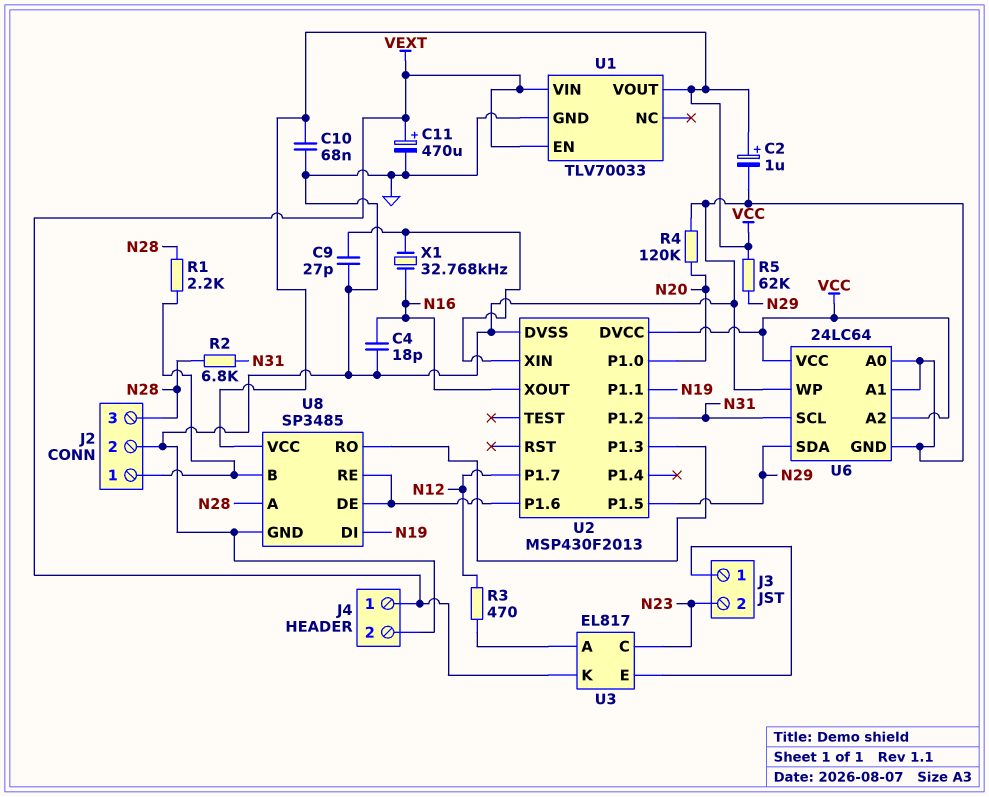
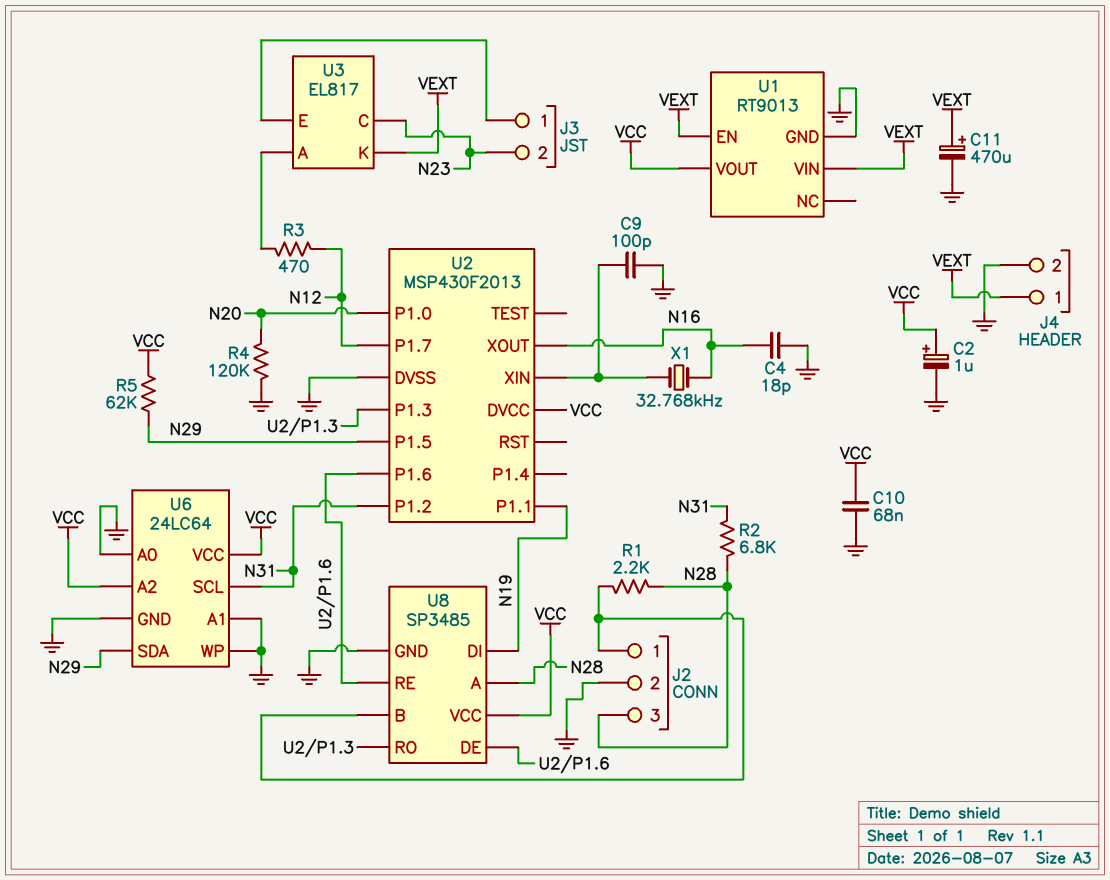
C9: 27pF (GND, U2/XIN) -> 100pF (GND, U2/XIN)
U1: TLV70033 -> RT9013

